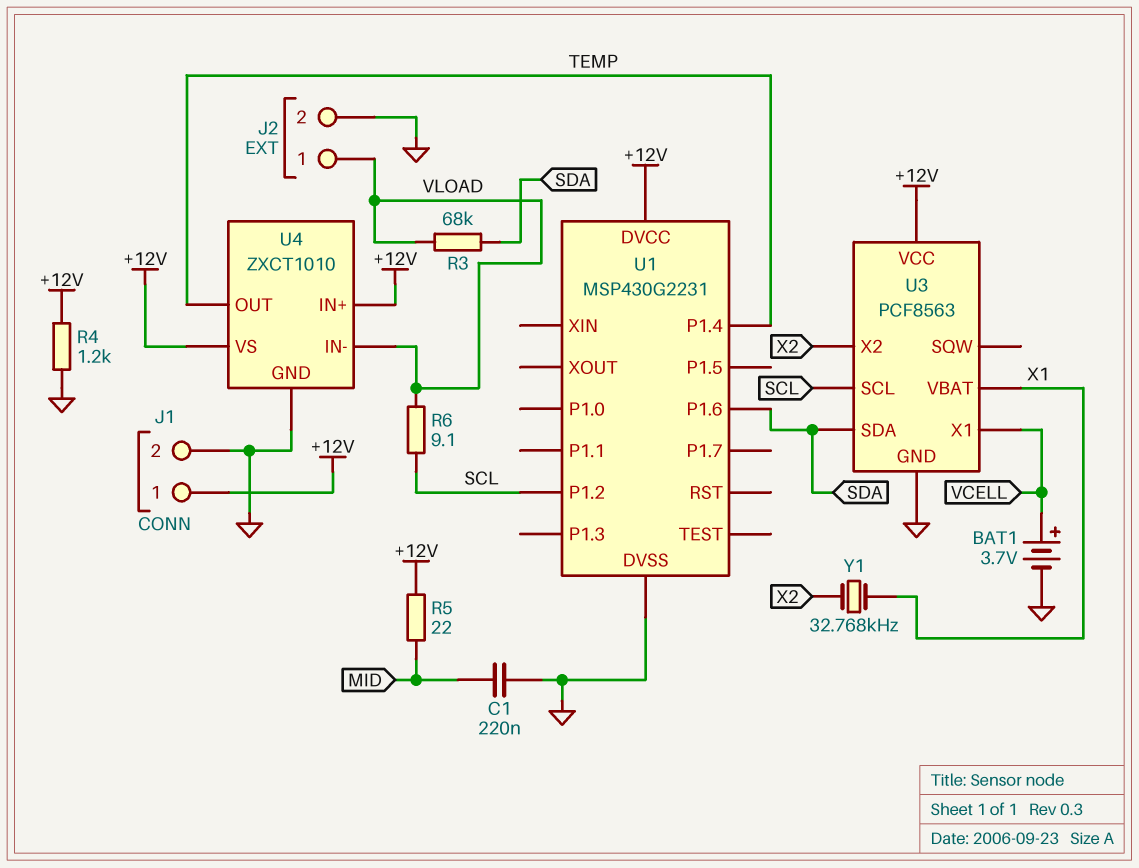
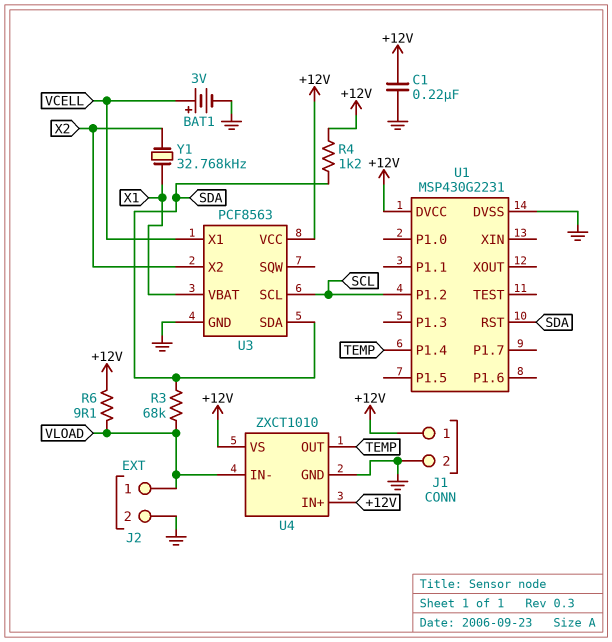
BAT1: 3.7V (plus VCELL, minus GND) -> 3V (plus VCELL, minus GND)
C1: 220nF (GND, MID) -> 220nF (+12V, GND)
R4: 1.2k (+12V, GND) -> 1.2k (+12V, SDA)
R5: 22 (+12V, MID) -> none
R6: 9.1 (SCL, VLOAD) -> 9.1 (+12V, VLOAD)
U1 pin P1.6: SDA -> none
U1 pin RST: none -> SDA

